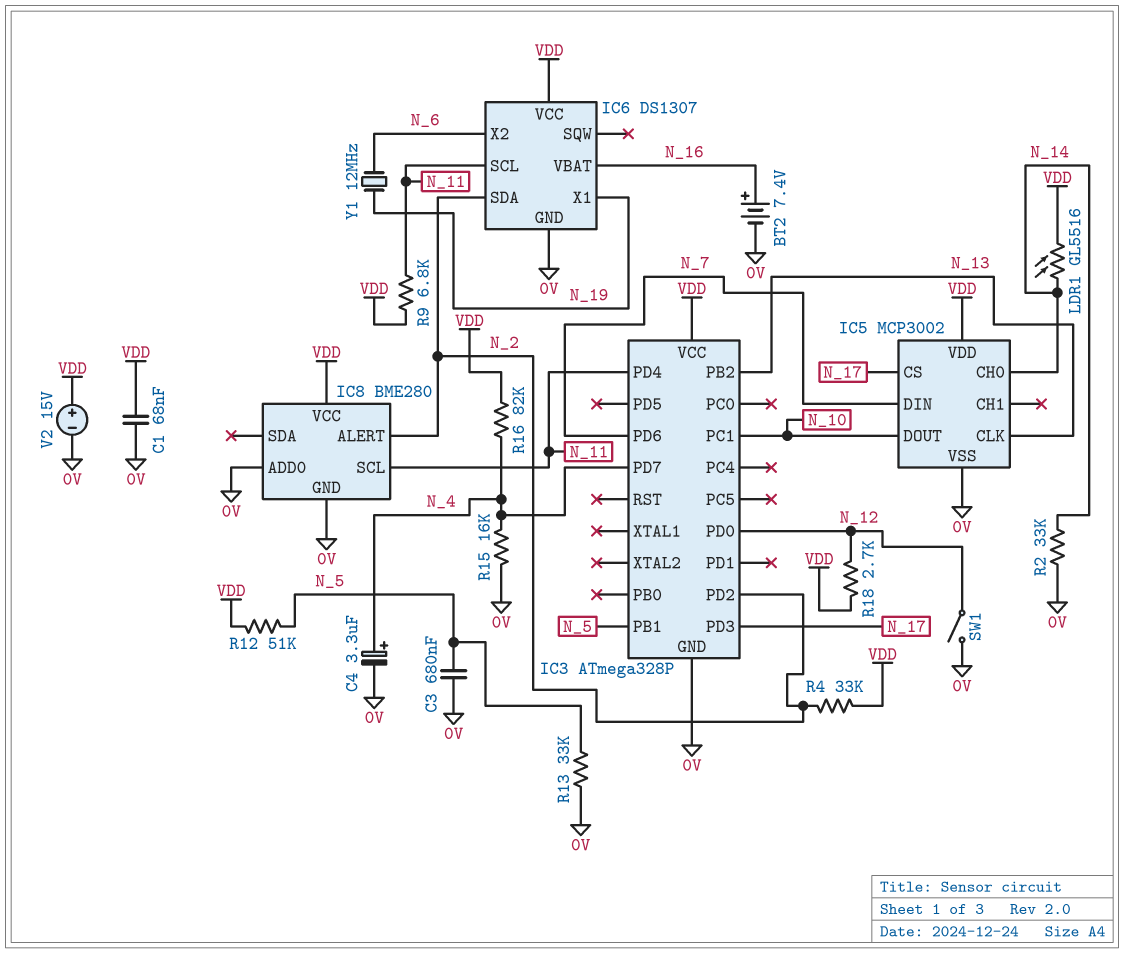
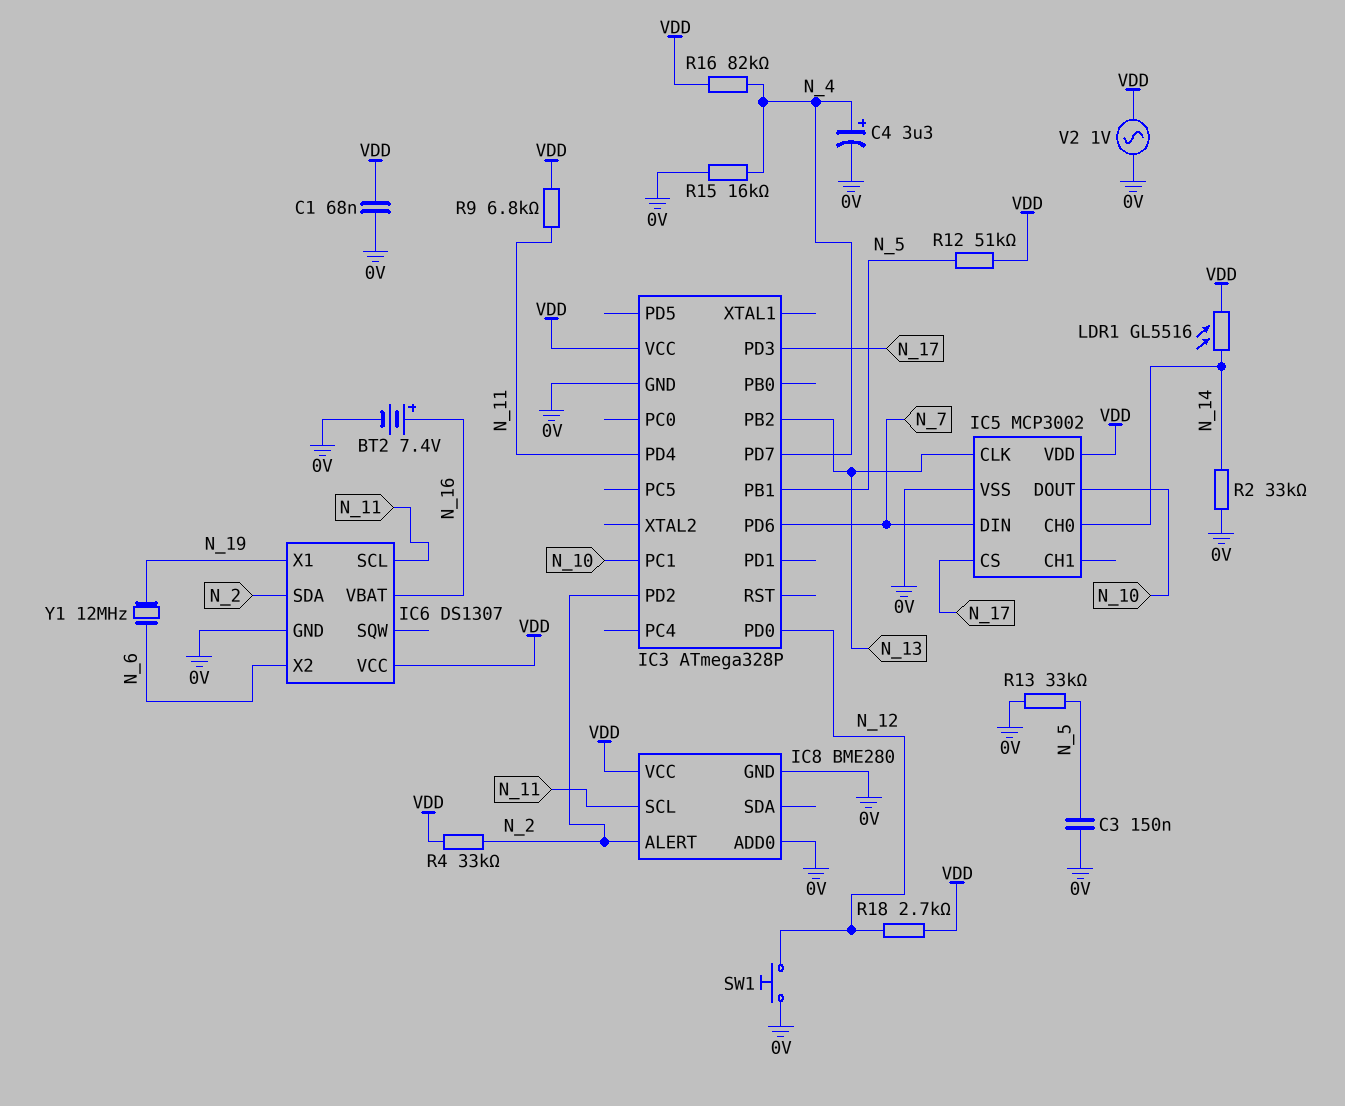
C3: 680nF (0V, N_5) -> 150nF (0V, N_5)
SW1: switch (0V, N_12) -> button (0V, N_12)
V2: 15V (plus VDD, minus 0V) -> AC 1V (0V, VDD)

